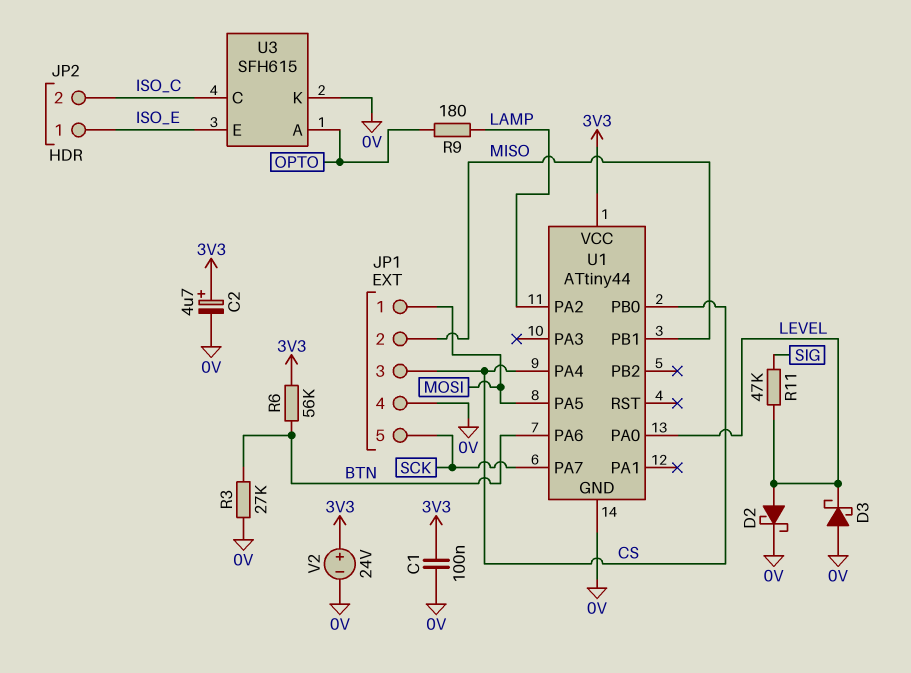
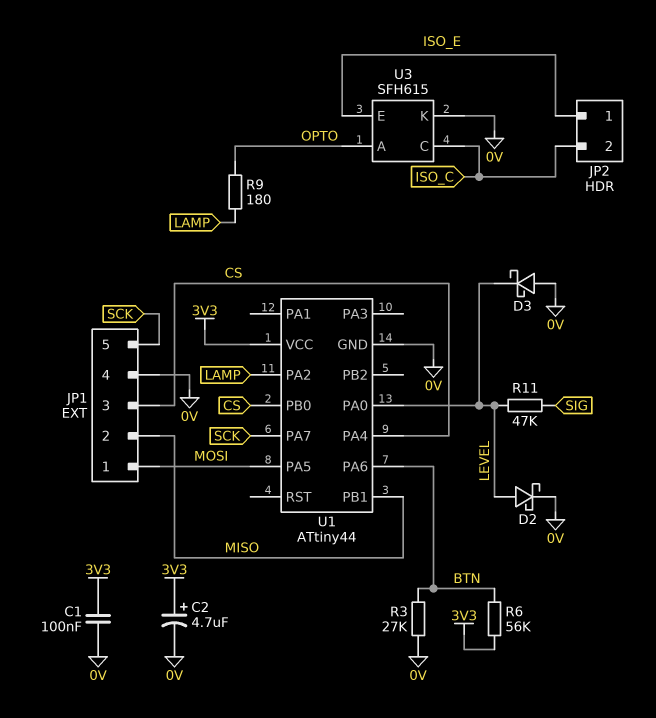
V2: 24V (plus 3V3, minus 0V) -> none

